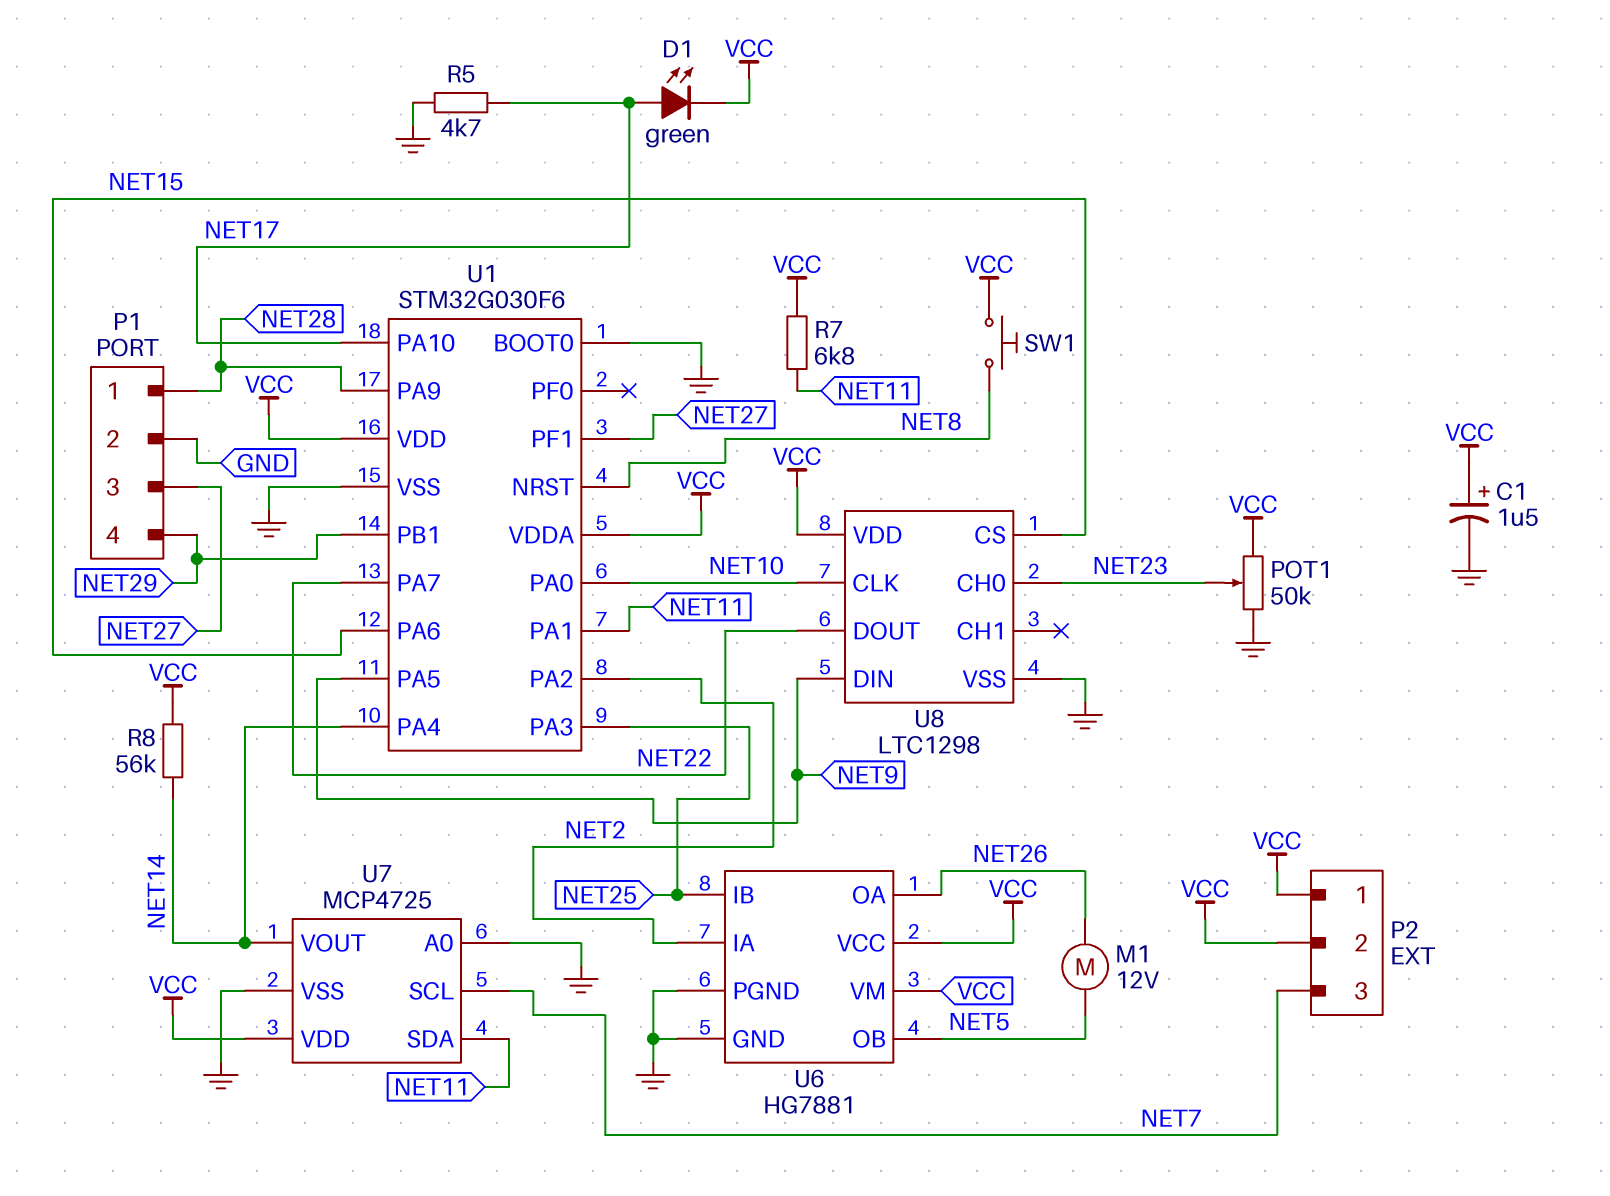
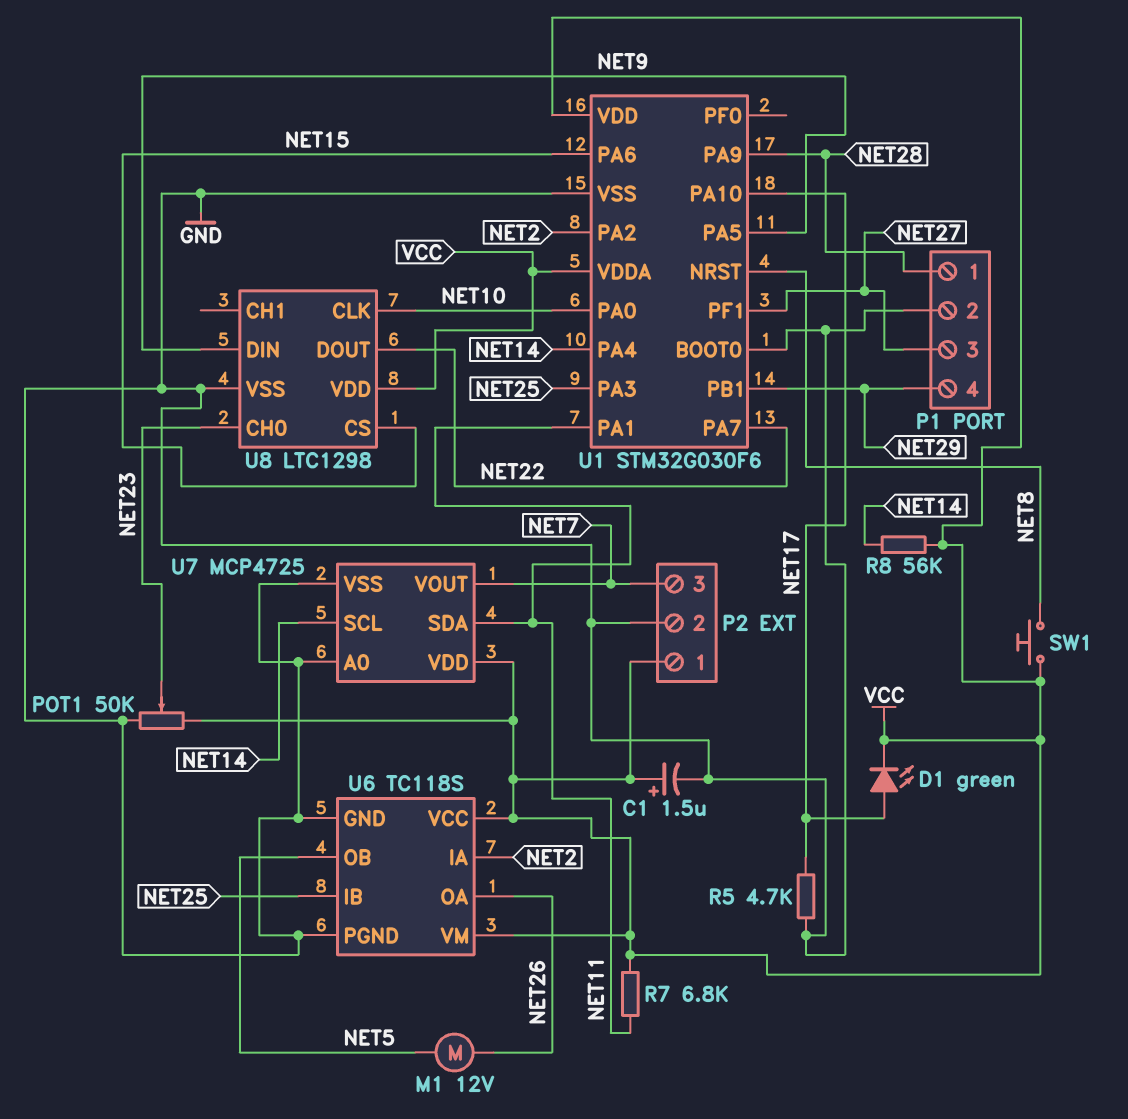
P2 pin 2: VCC -> GND
U6: HG7881 -> TC118S
U7 pin SCL: NET7 -> NET14
U7 pin VOUT: NET14 -> NET7

